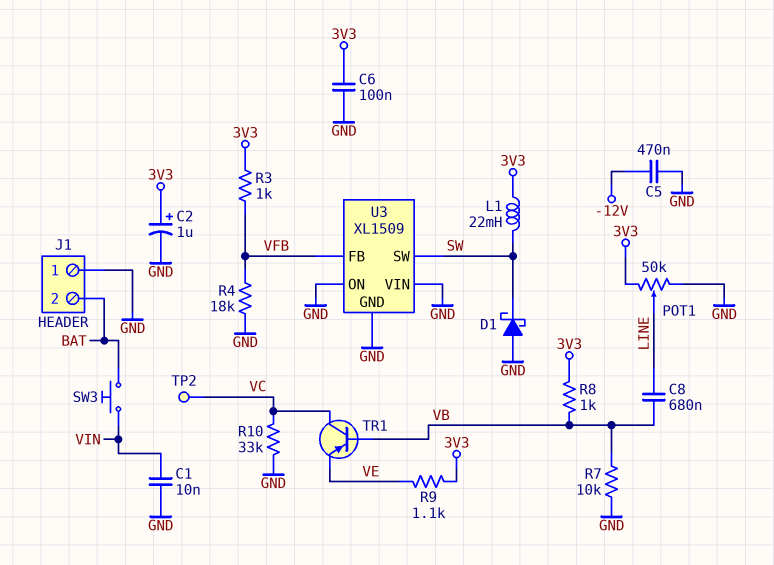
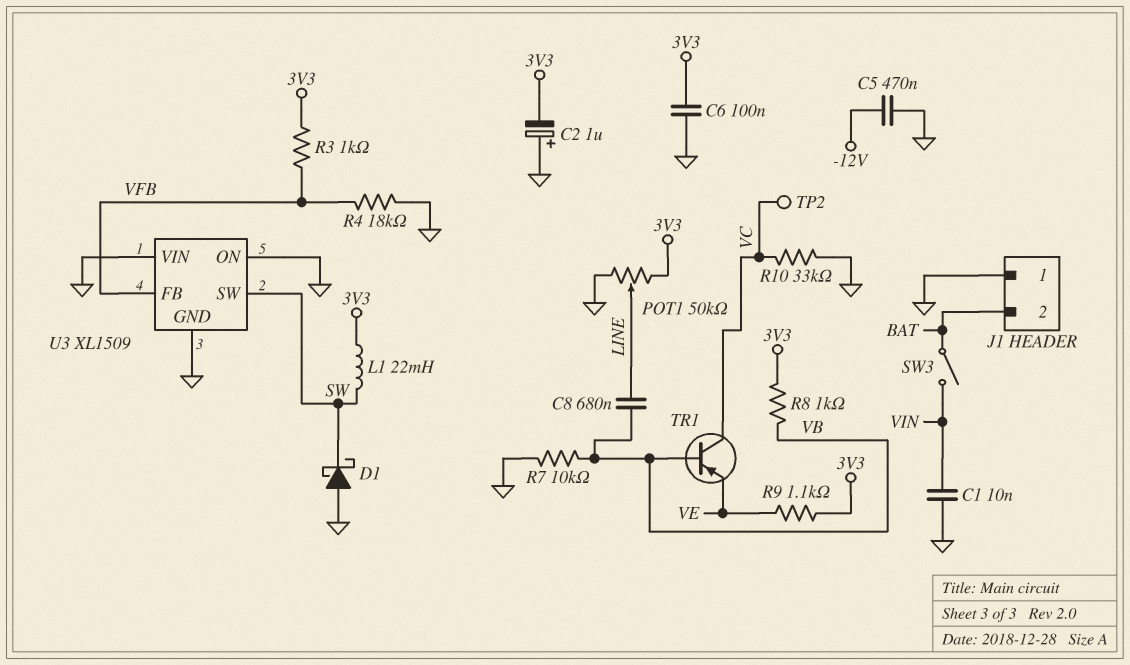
C2: 1uF (plus 3V3, minus GND) -> 1uF (plus GND, minus 3V3)
SW3: button (BAT, VIN) -> switch (BAT, VIN)

